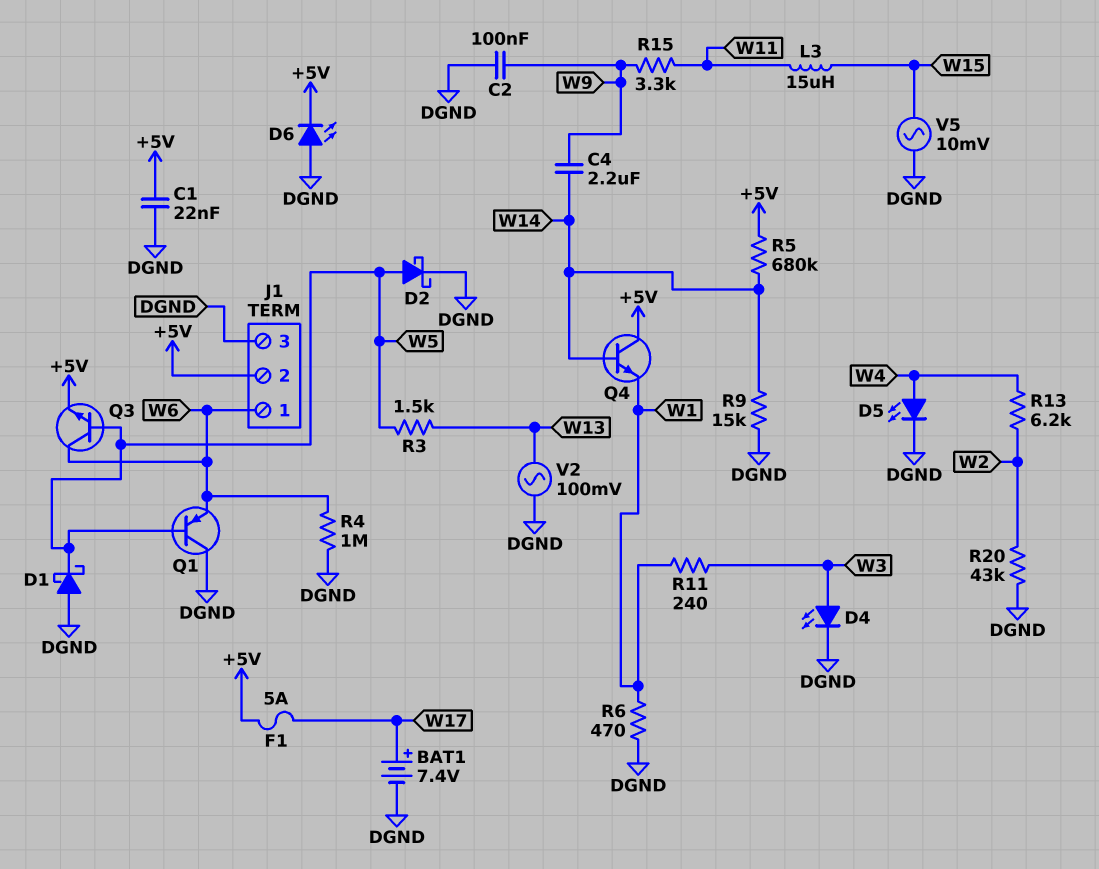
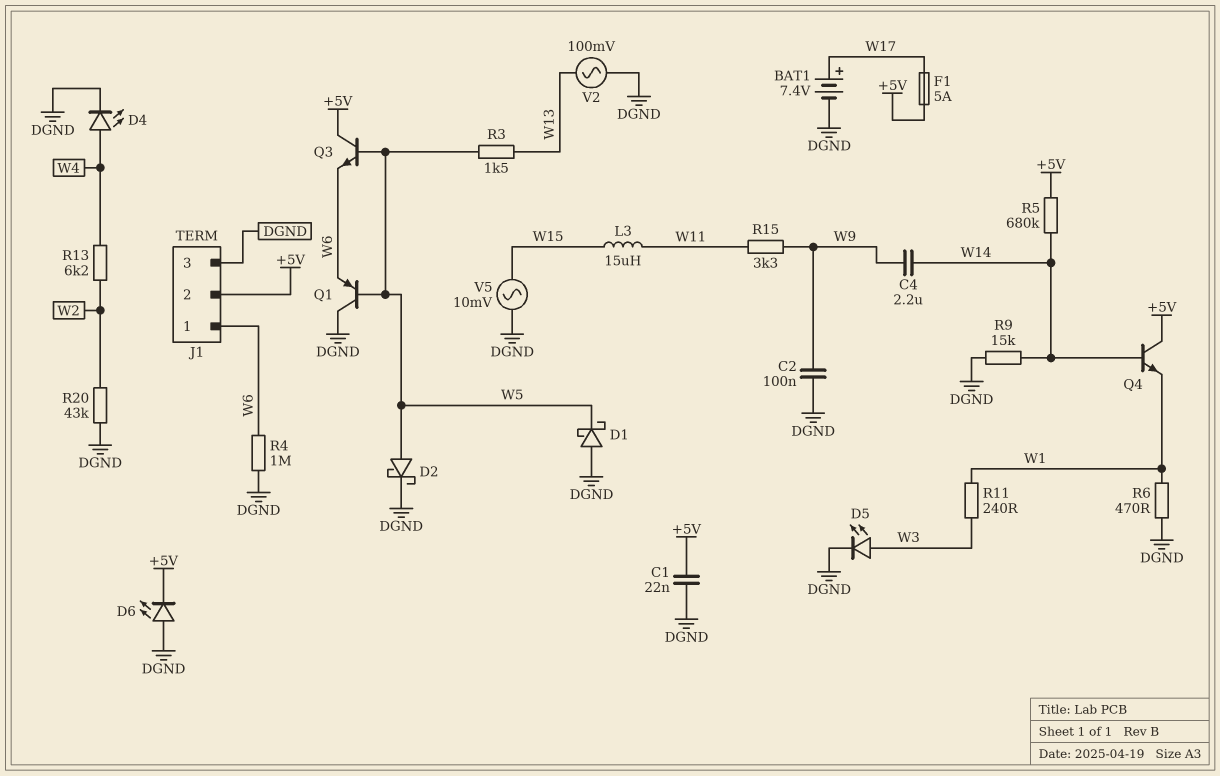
D4: LED (A W3, K DGND) -> LED (A W4, K DGND)
D5: LED (A W4, K DGND) -> LED (A W3, K DGND)
Q3: NPN (B W5, C W6, E +5V) -> NPN (B W5, C +5V, E W6)

